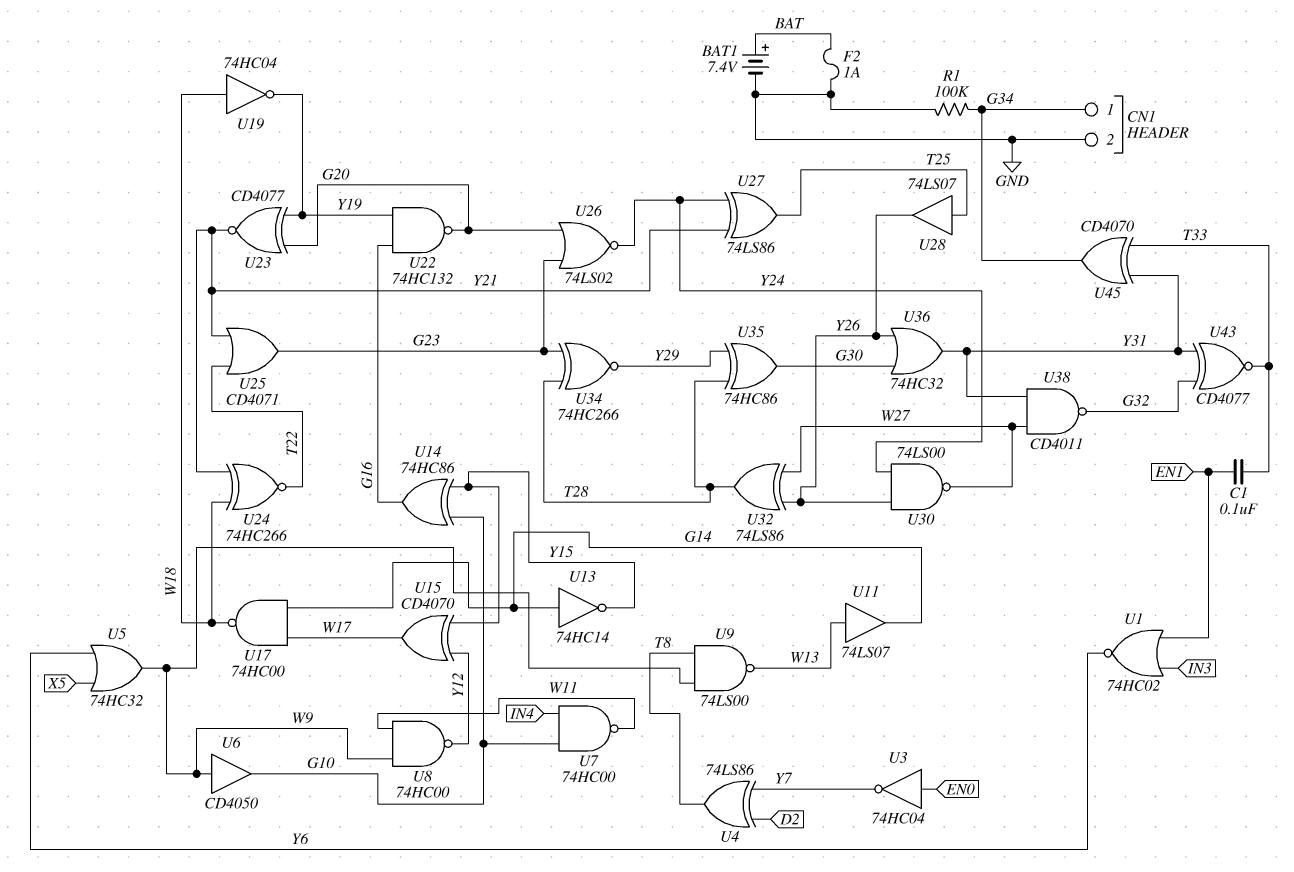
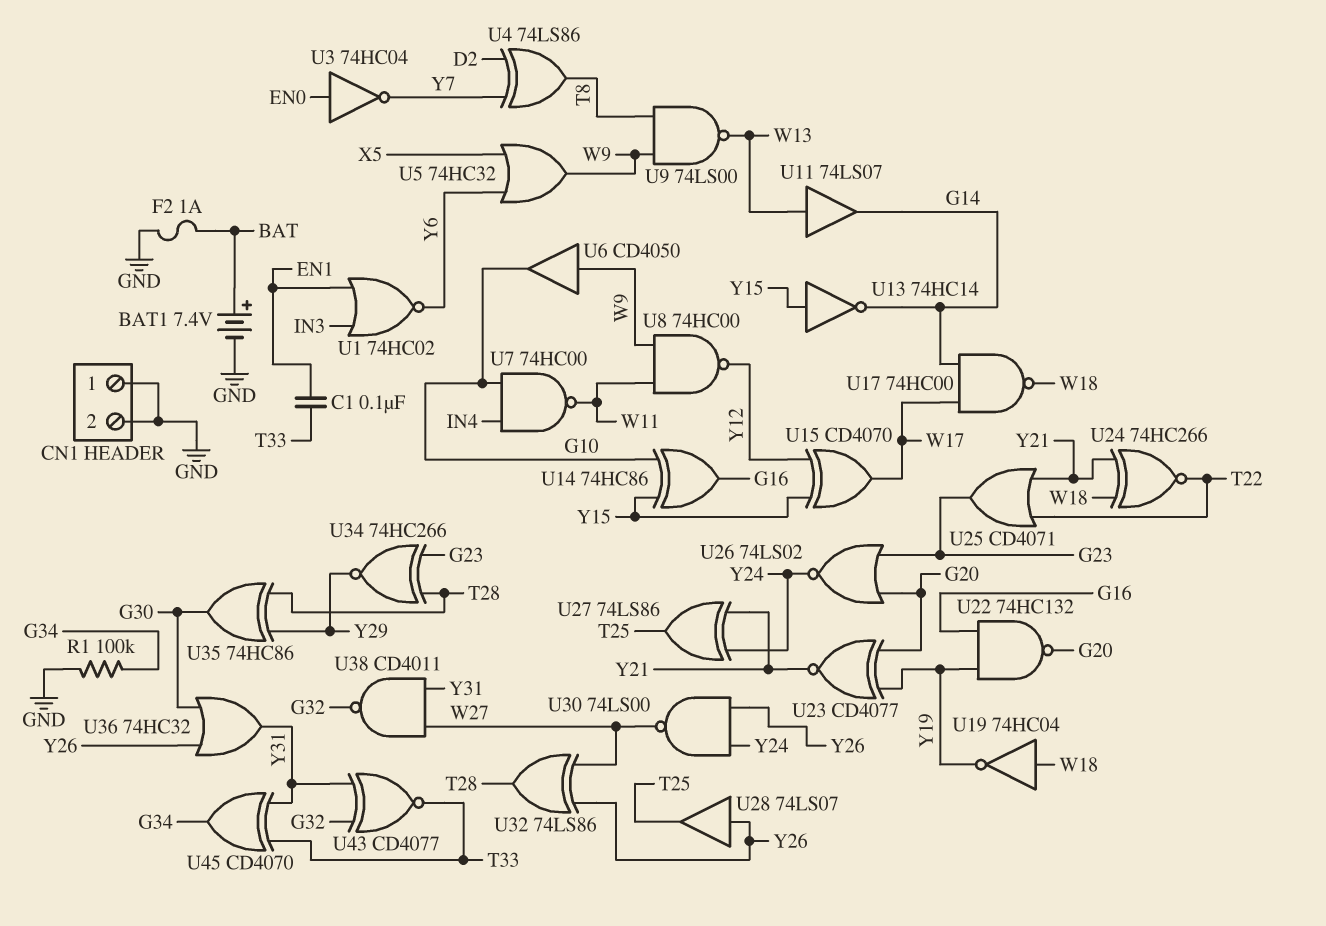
CN1 pin 1: G34 -> GND
U13: NOT 74HC14 (in G14, out Y15) -> NOT 74HC14 (in Y15, out G14)
U28: buffer 74LS07 (in T25, out Y26) -> buffer 74LS07 (in Y26, out T25)

